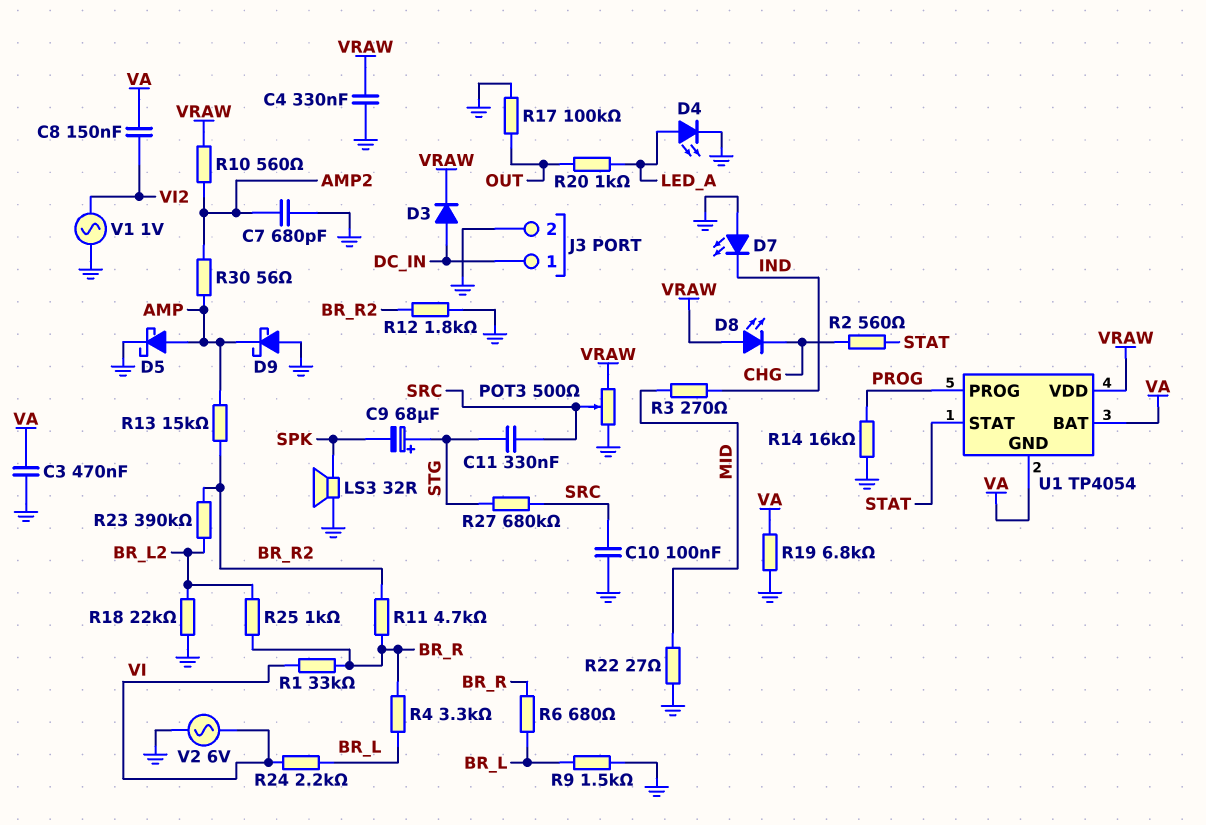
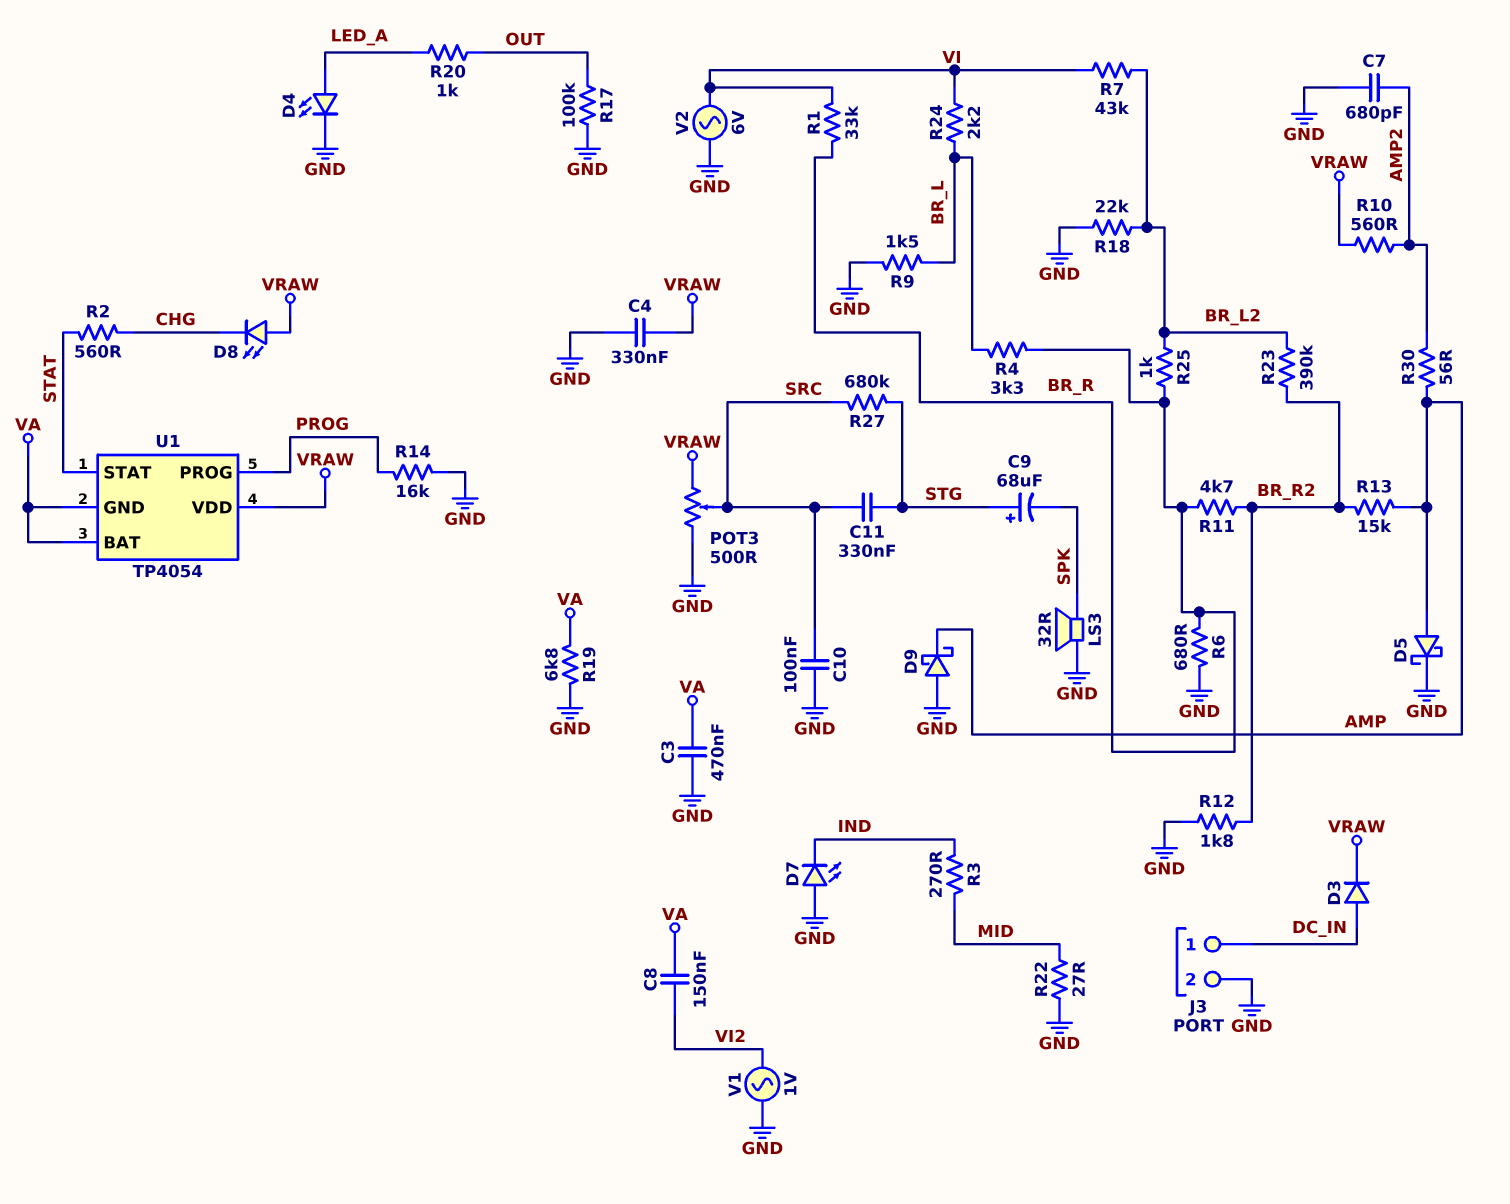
R6: 680 (BR_L, BR_R) -> 680 (BR_R, GND)
R7: none -> 43k (BR_L2, VI)

